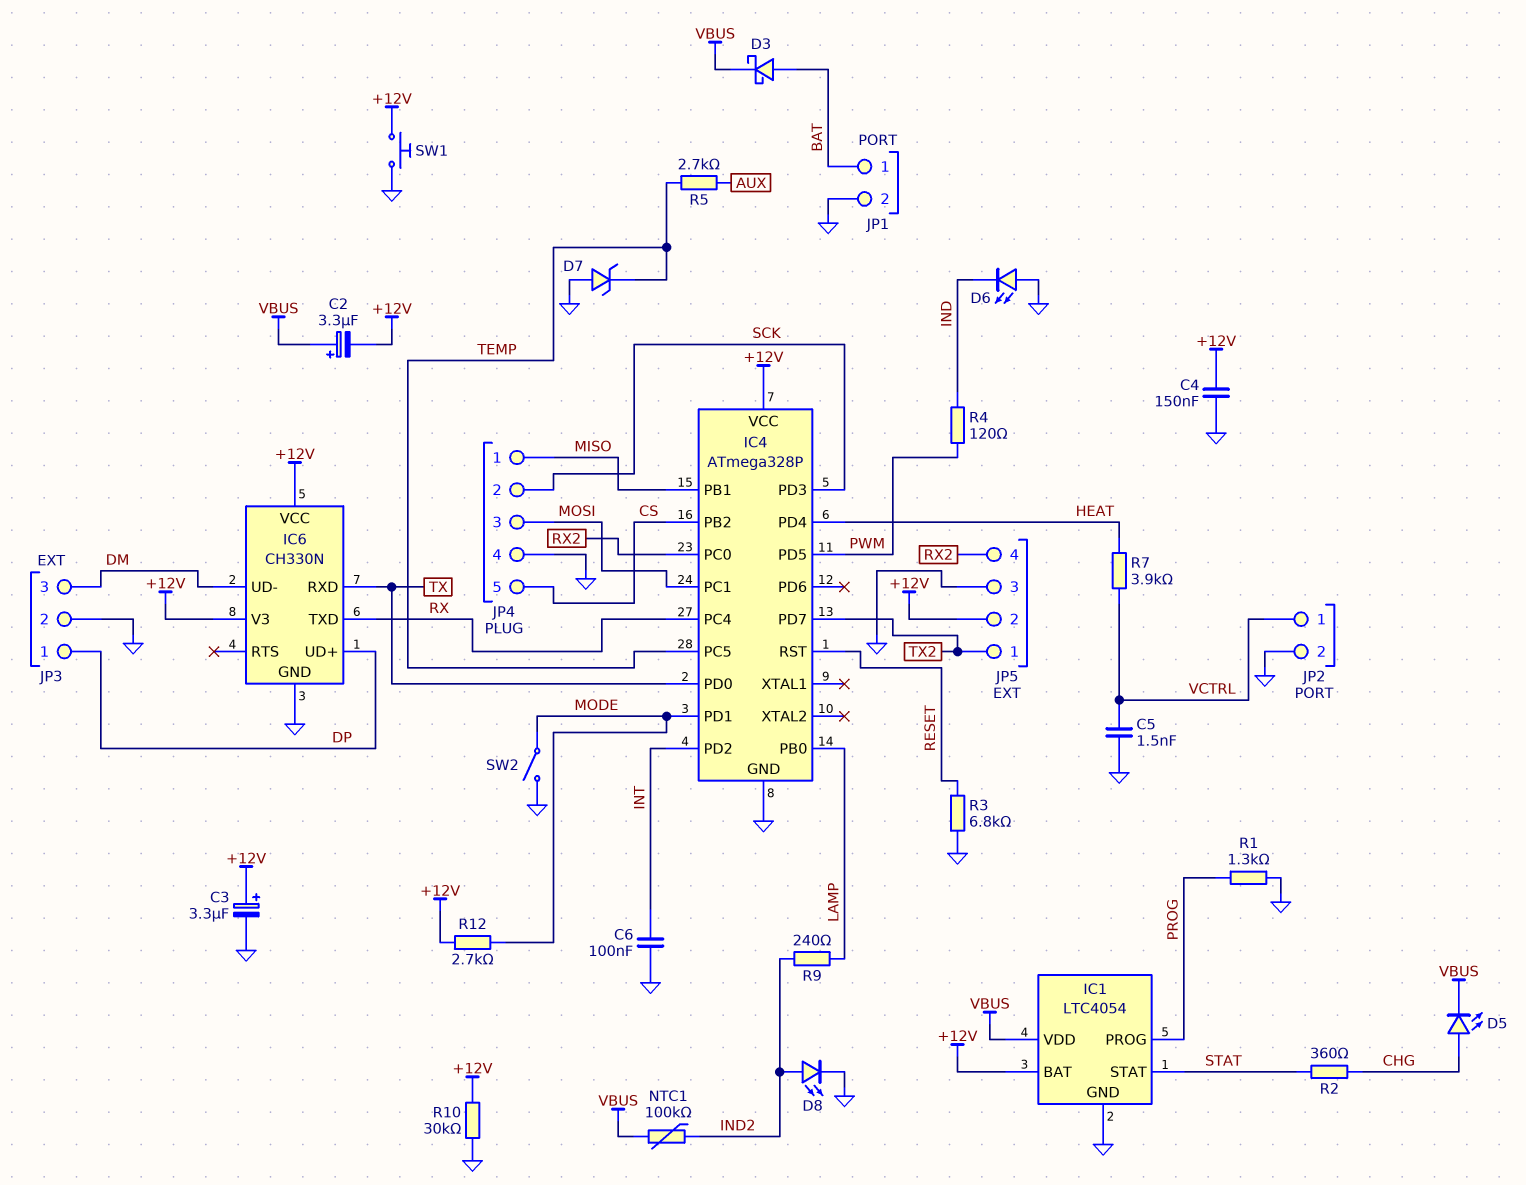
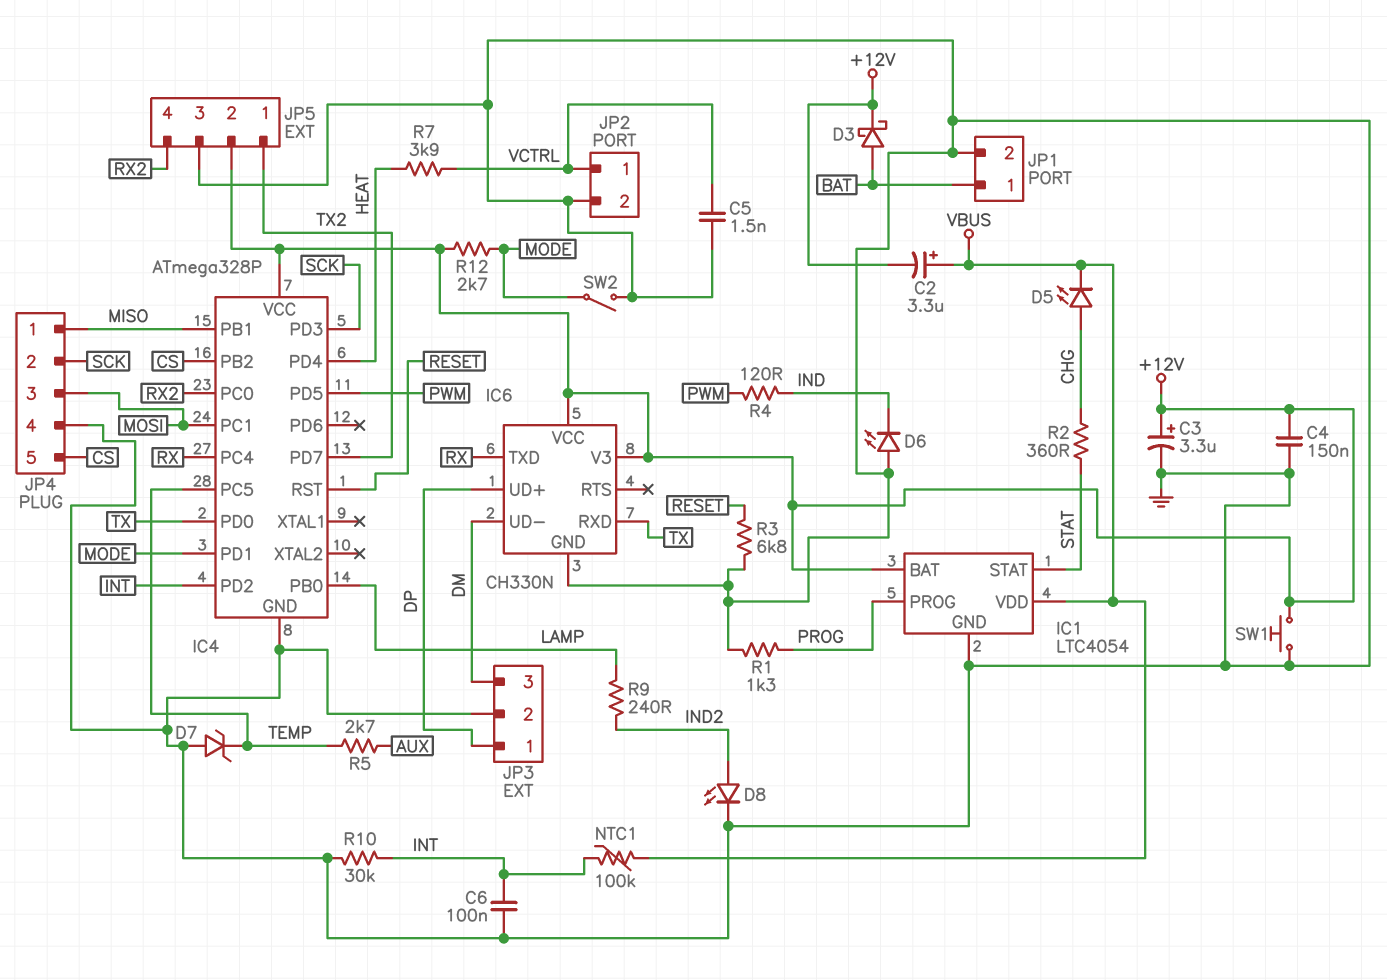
D3: schottky (A BAT, K VBUS) -> schottky (A BAT, K +12V)
NTC1: 100k (IND2, VBUS) -> 100k (INT, VBUS)
R10: 30k (+12V, GND) -> 30k (GND, INT)

